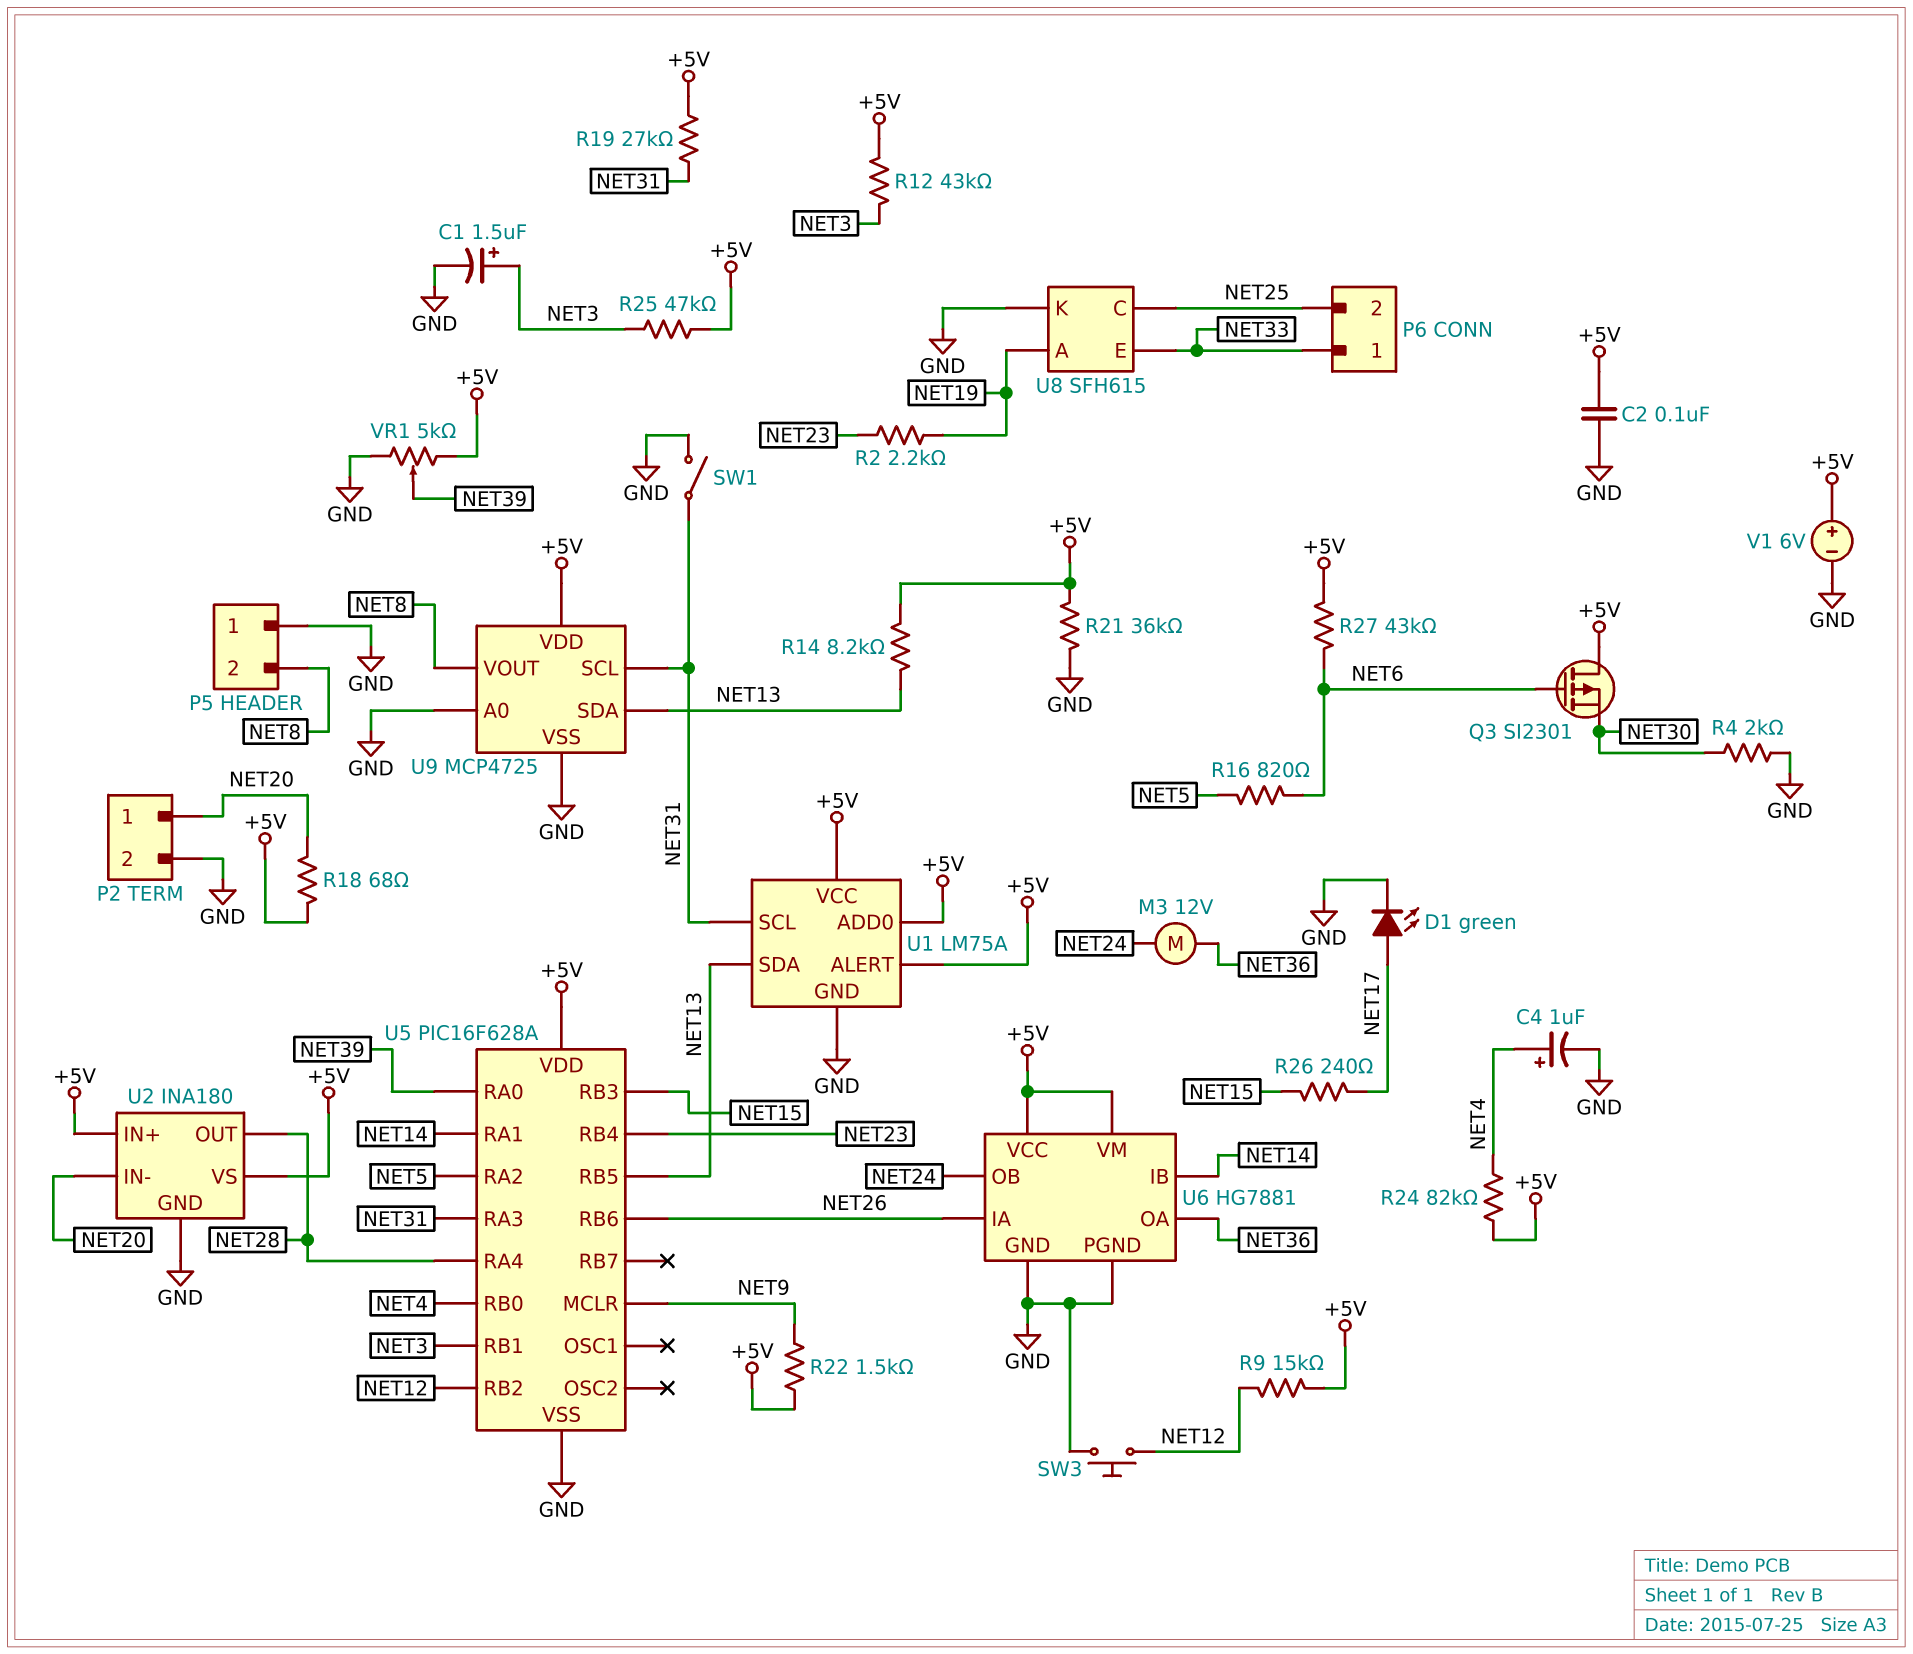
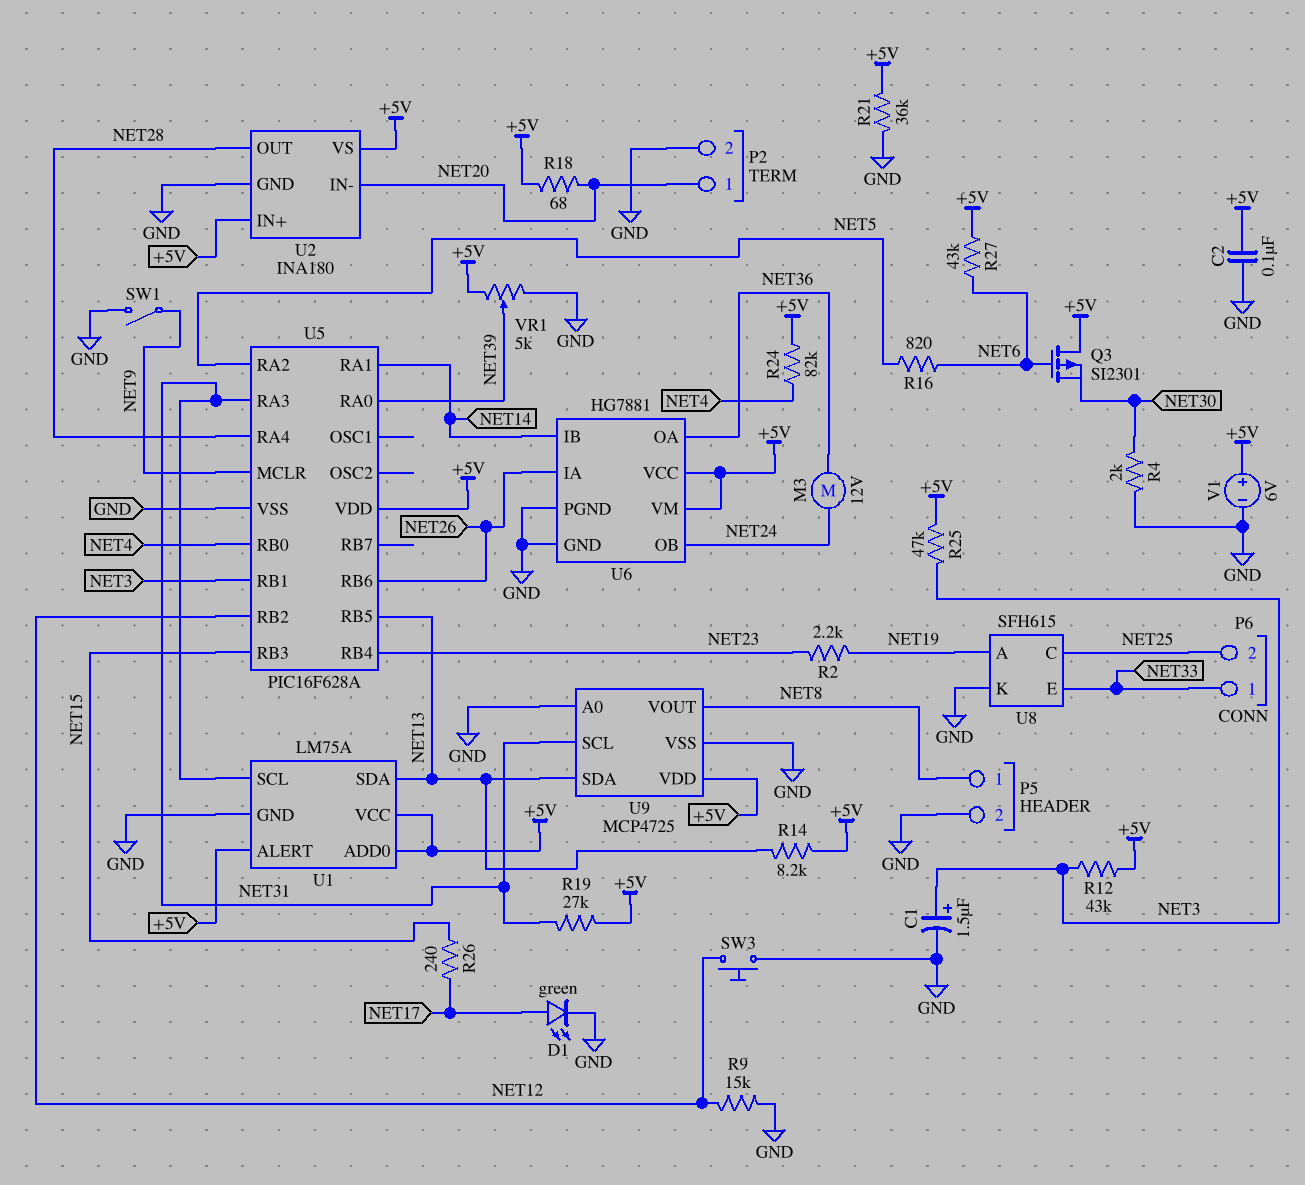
C4: 1uF (plus NET4, minus GND) -> none
P5 pin 1: GND -> NET8
P5 pin 2: NET8 -> GND
R9: 15k (+5V, NET12) -> 15k (GND, NET12)
R22: 1.5k (+5V, NET9) -> none
SW1: switch (GND, NET31) -> switch (GND, NET9)

